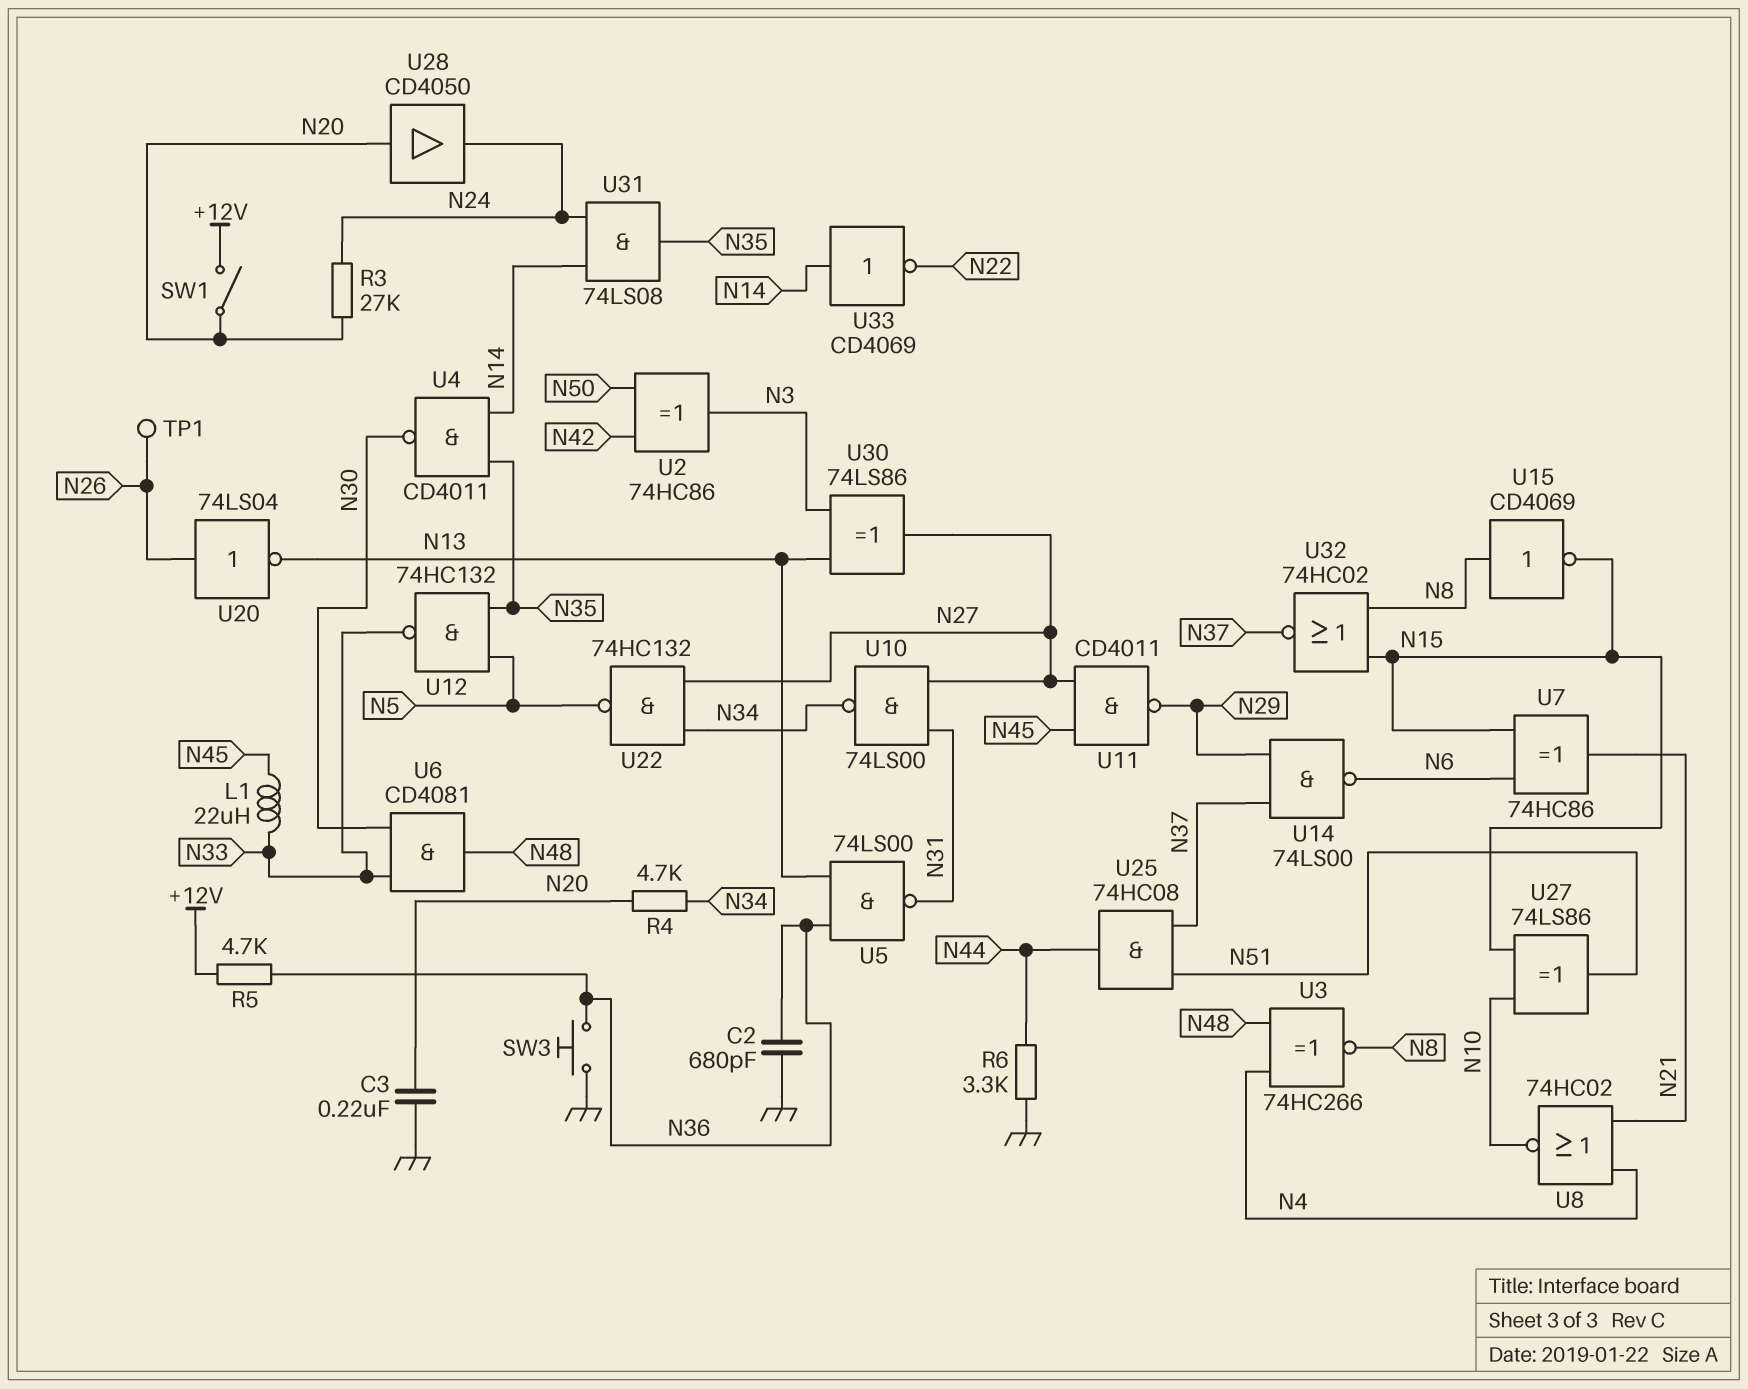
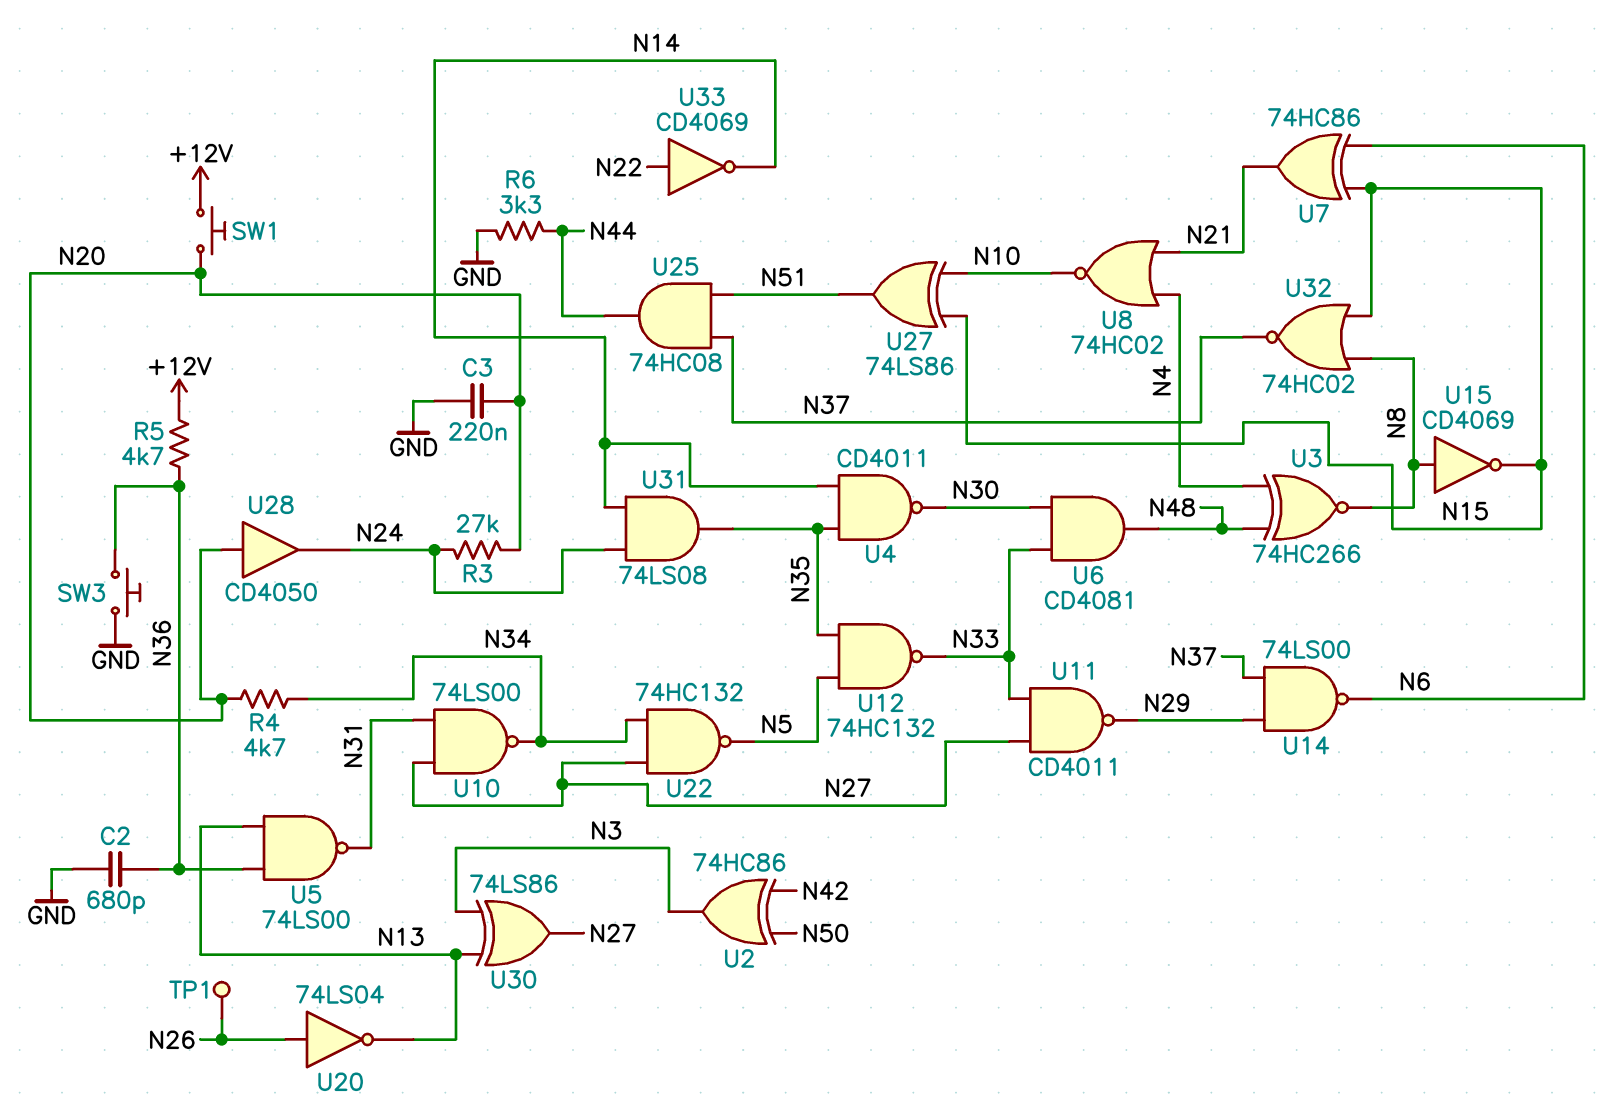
L1: 22uH (N33, N45) -> none
SW1: switch (+12V, N20) -> button (+12V, N20)
U11: NAND CD4011 (in N27, in N45, out N29) -> NAND CD4011 (in N27, in N33, out N29)
U33: NOT CD4069 (in N14, out N22) -> NOT CD4069 (in N22, out N14)

